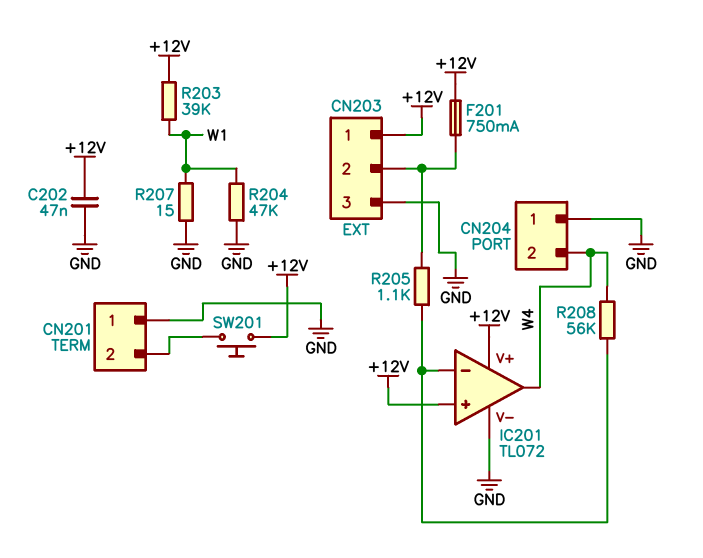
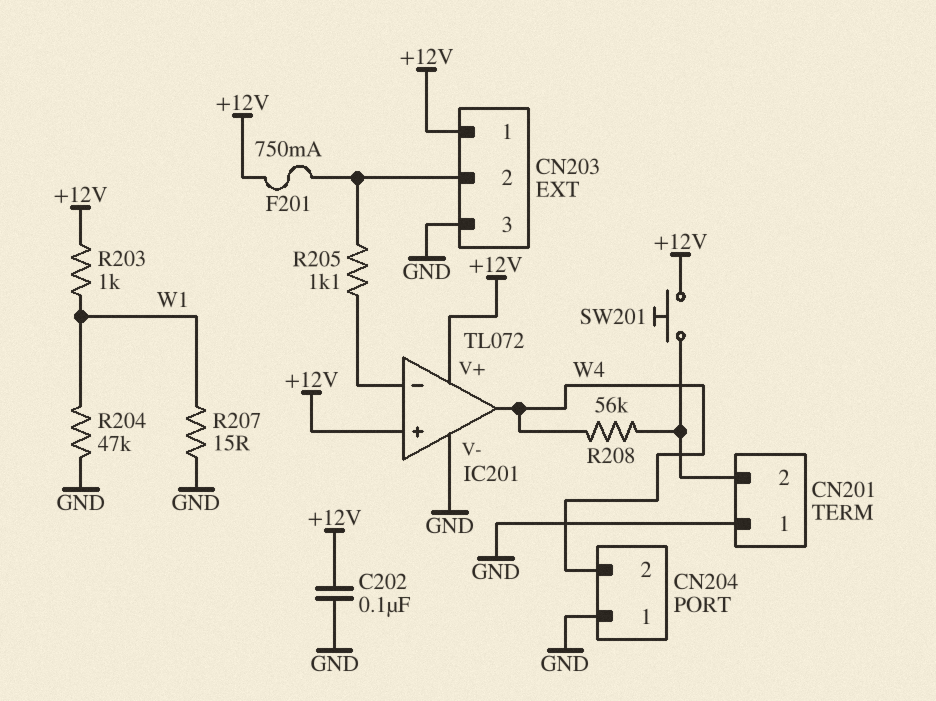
C202: 47nF (+12V, GND) -> 100nF (+12V, GND)
R203: 39k (+12V, W1) -> 1k (+12V, W1)
R208: 56k (IC201/in-, W4) -> 56k (CN201/2, W4)

